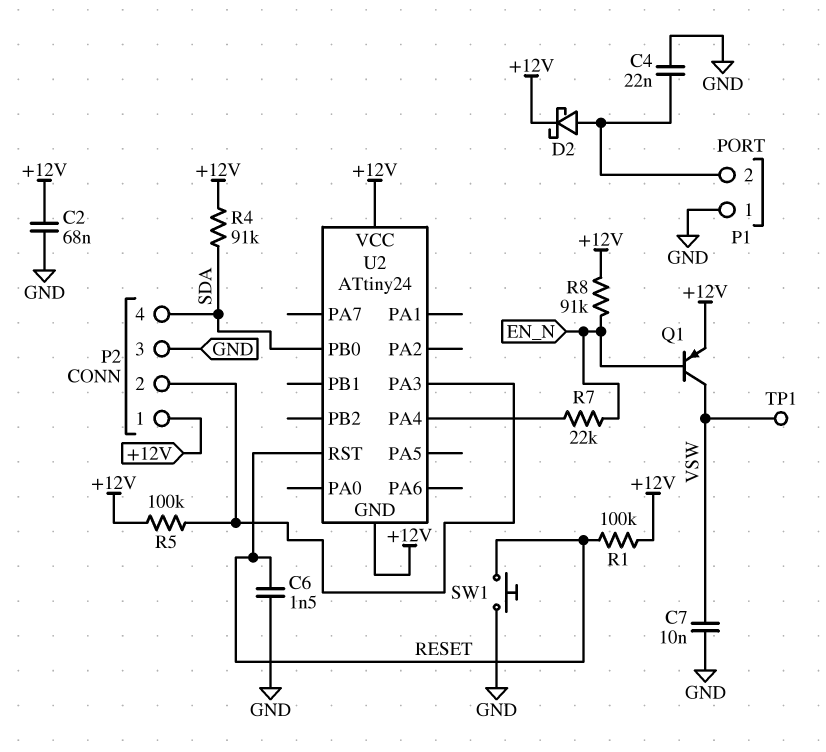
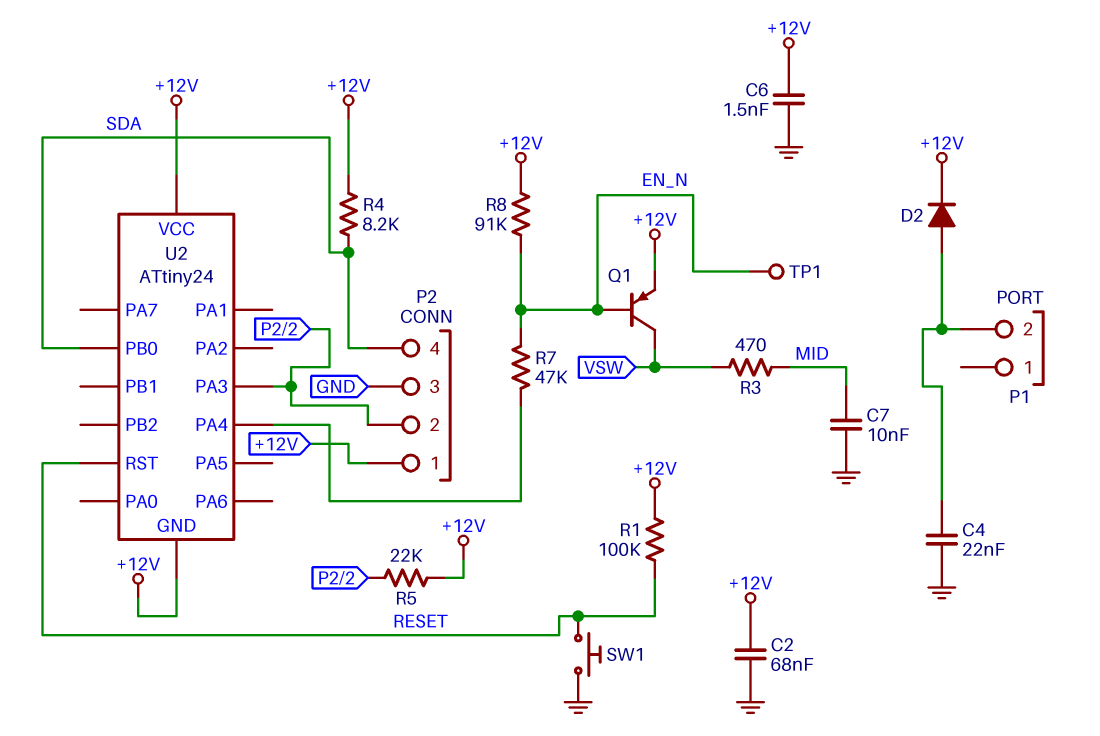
C6: 1.5nF (GND, RESET) -> 1.5nF (+12V, GND)
C7: 10nF (GND, VSW) -> 10nF (GND, MID)
D2: schottky (A P1/2, K +12V) -> diode (A P1/2, K +12V)
P1 pin 1: GND -> none
R3: none -> 470 (MID, VSW)
R4: 91k (+12V, SDA) -> 8.2k (+12V, SDA)
R5: 100k (+12V, P2/2) -> 22k (+12V, P2/2)
R7: 22k (EN_N, U2/PA4) -> 47k (EN_N, U2/PA4)
TP1: test point (VSW) -> test point (EN_N)

